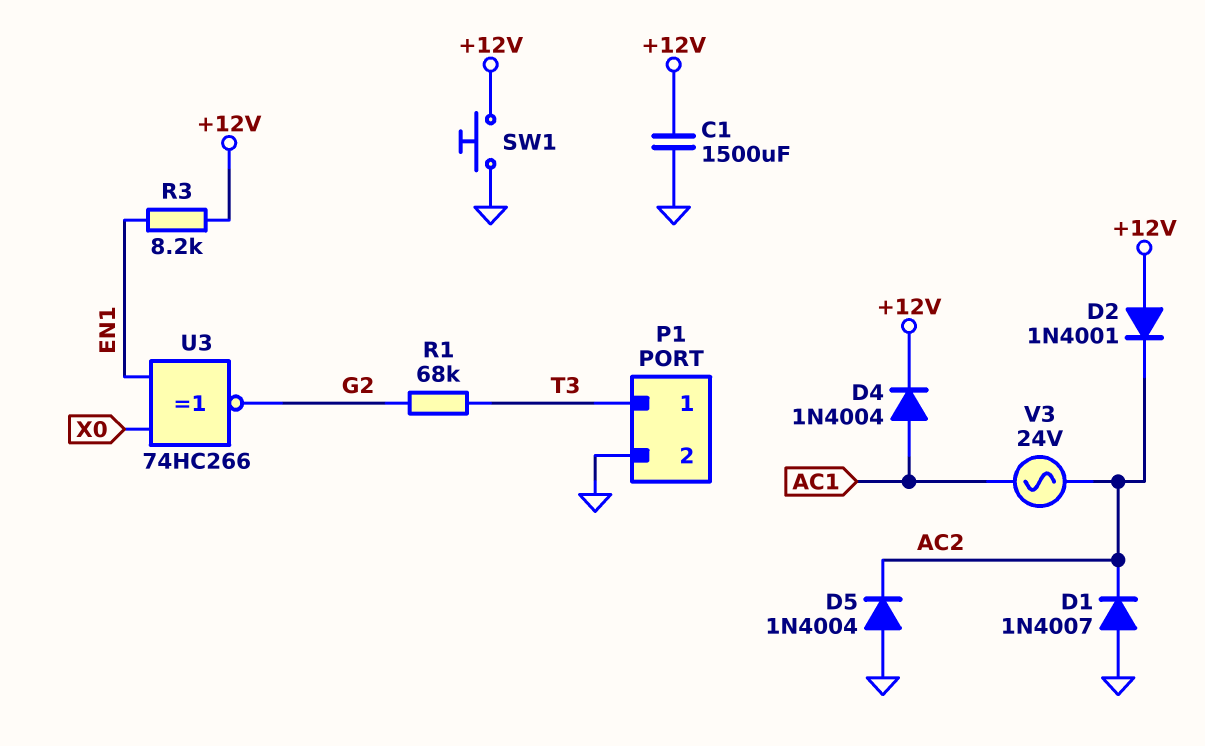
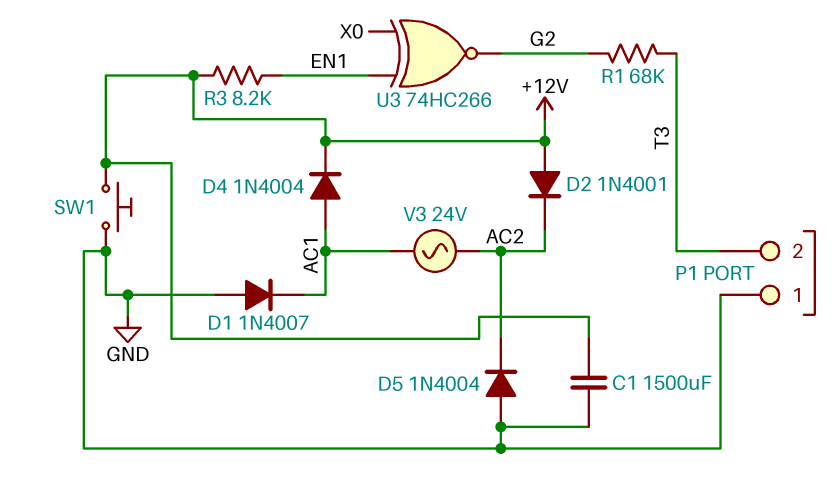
D1: diode 1N4007 (A GND, K AC2) -> diode 1N4007 (A GND, K AC1)
P1 pin 1: T3 -> GND
P1 pin 2: GND -> T3

